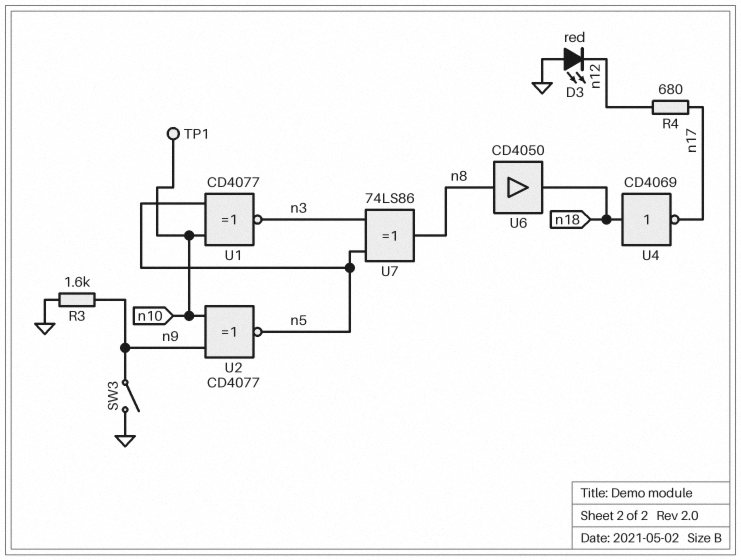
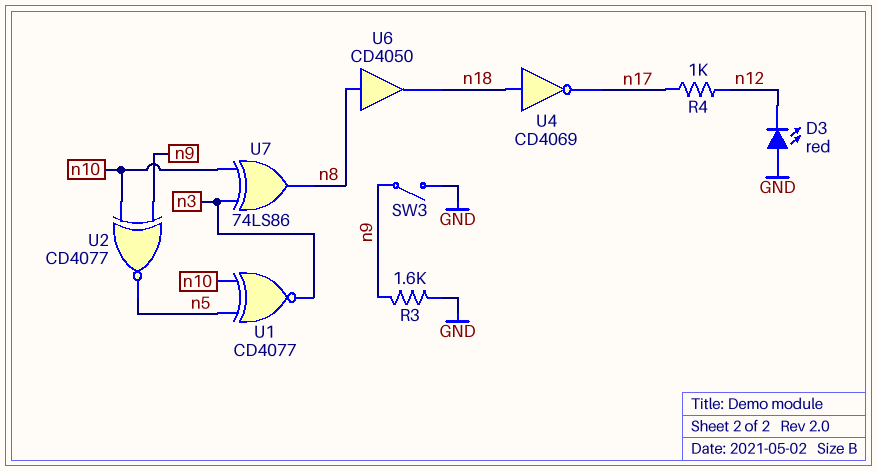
R4: 680 (n12, n17) -> 1k (n12, n17)
TP1: test point (n10) -> none
U7: XOR 74LS86 (in n3, in n5, out n8) -> XOR 74LS86 (in n3, in n10, out n8)

